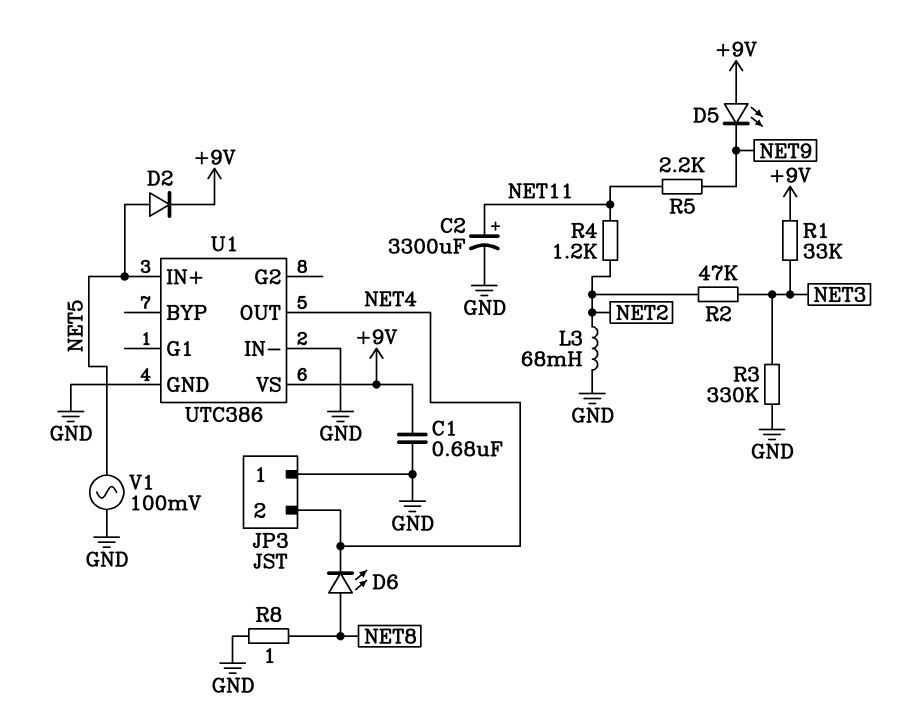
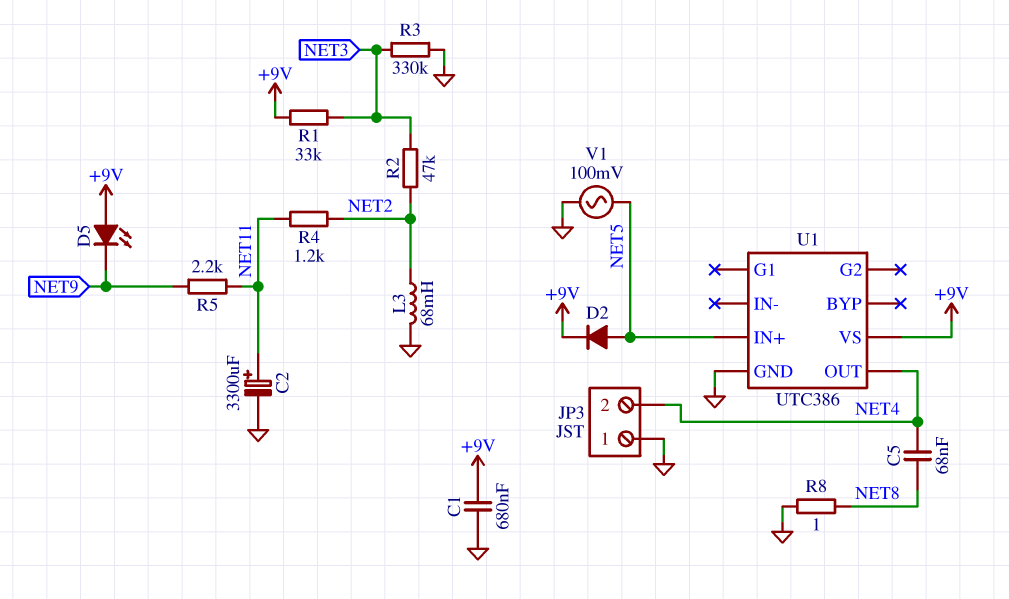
C5: none -> 68nF (NET4, NET8)
D6: LED (A NET8, K NET4) -> none
U1 pin IN-: GND -> none

